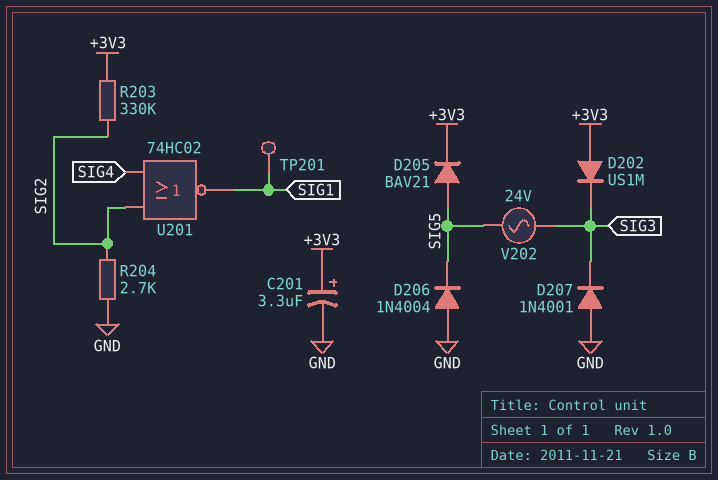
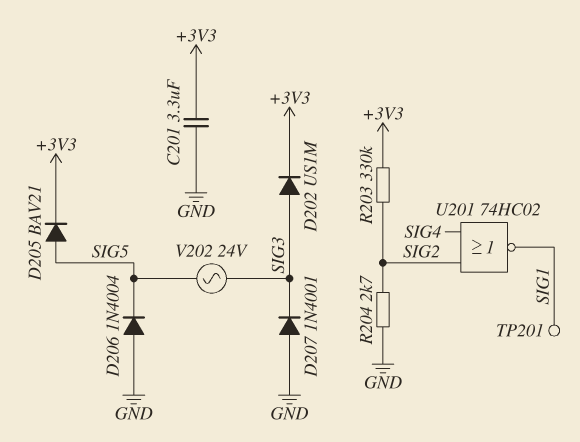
C201: 3.3uF (plus +3V3, minus GND) -> 3.3uF (+3V3, GND)
D202: diode US1M (A +3V3, K SIG3) -> diode US1M (A SIG3, K +3V3)

